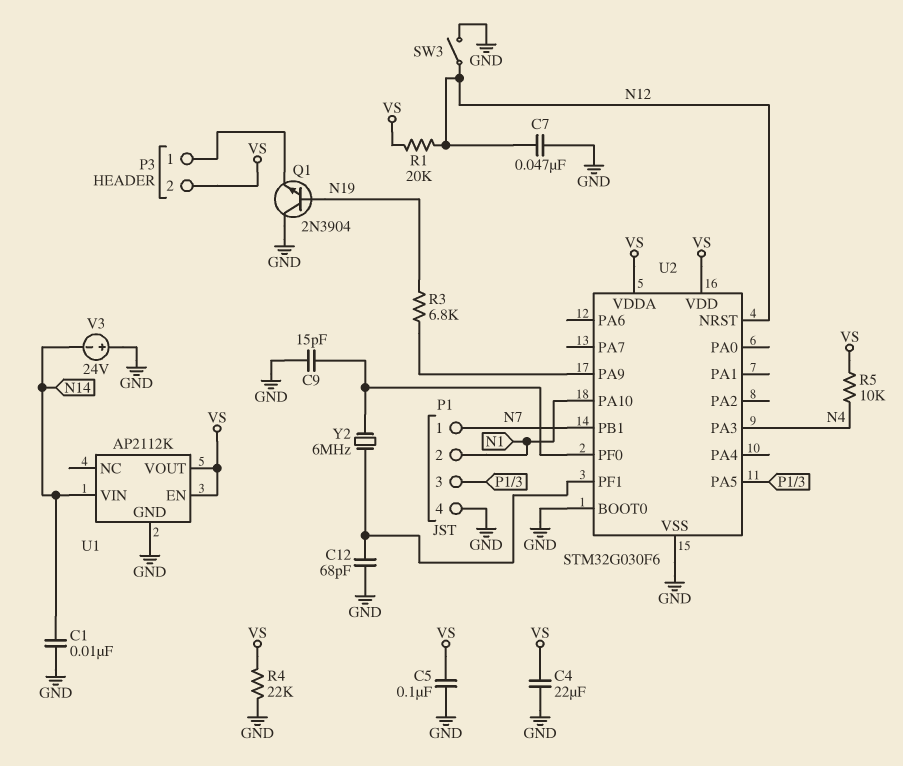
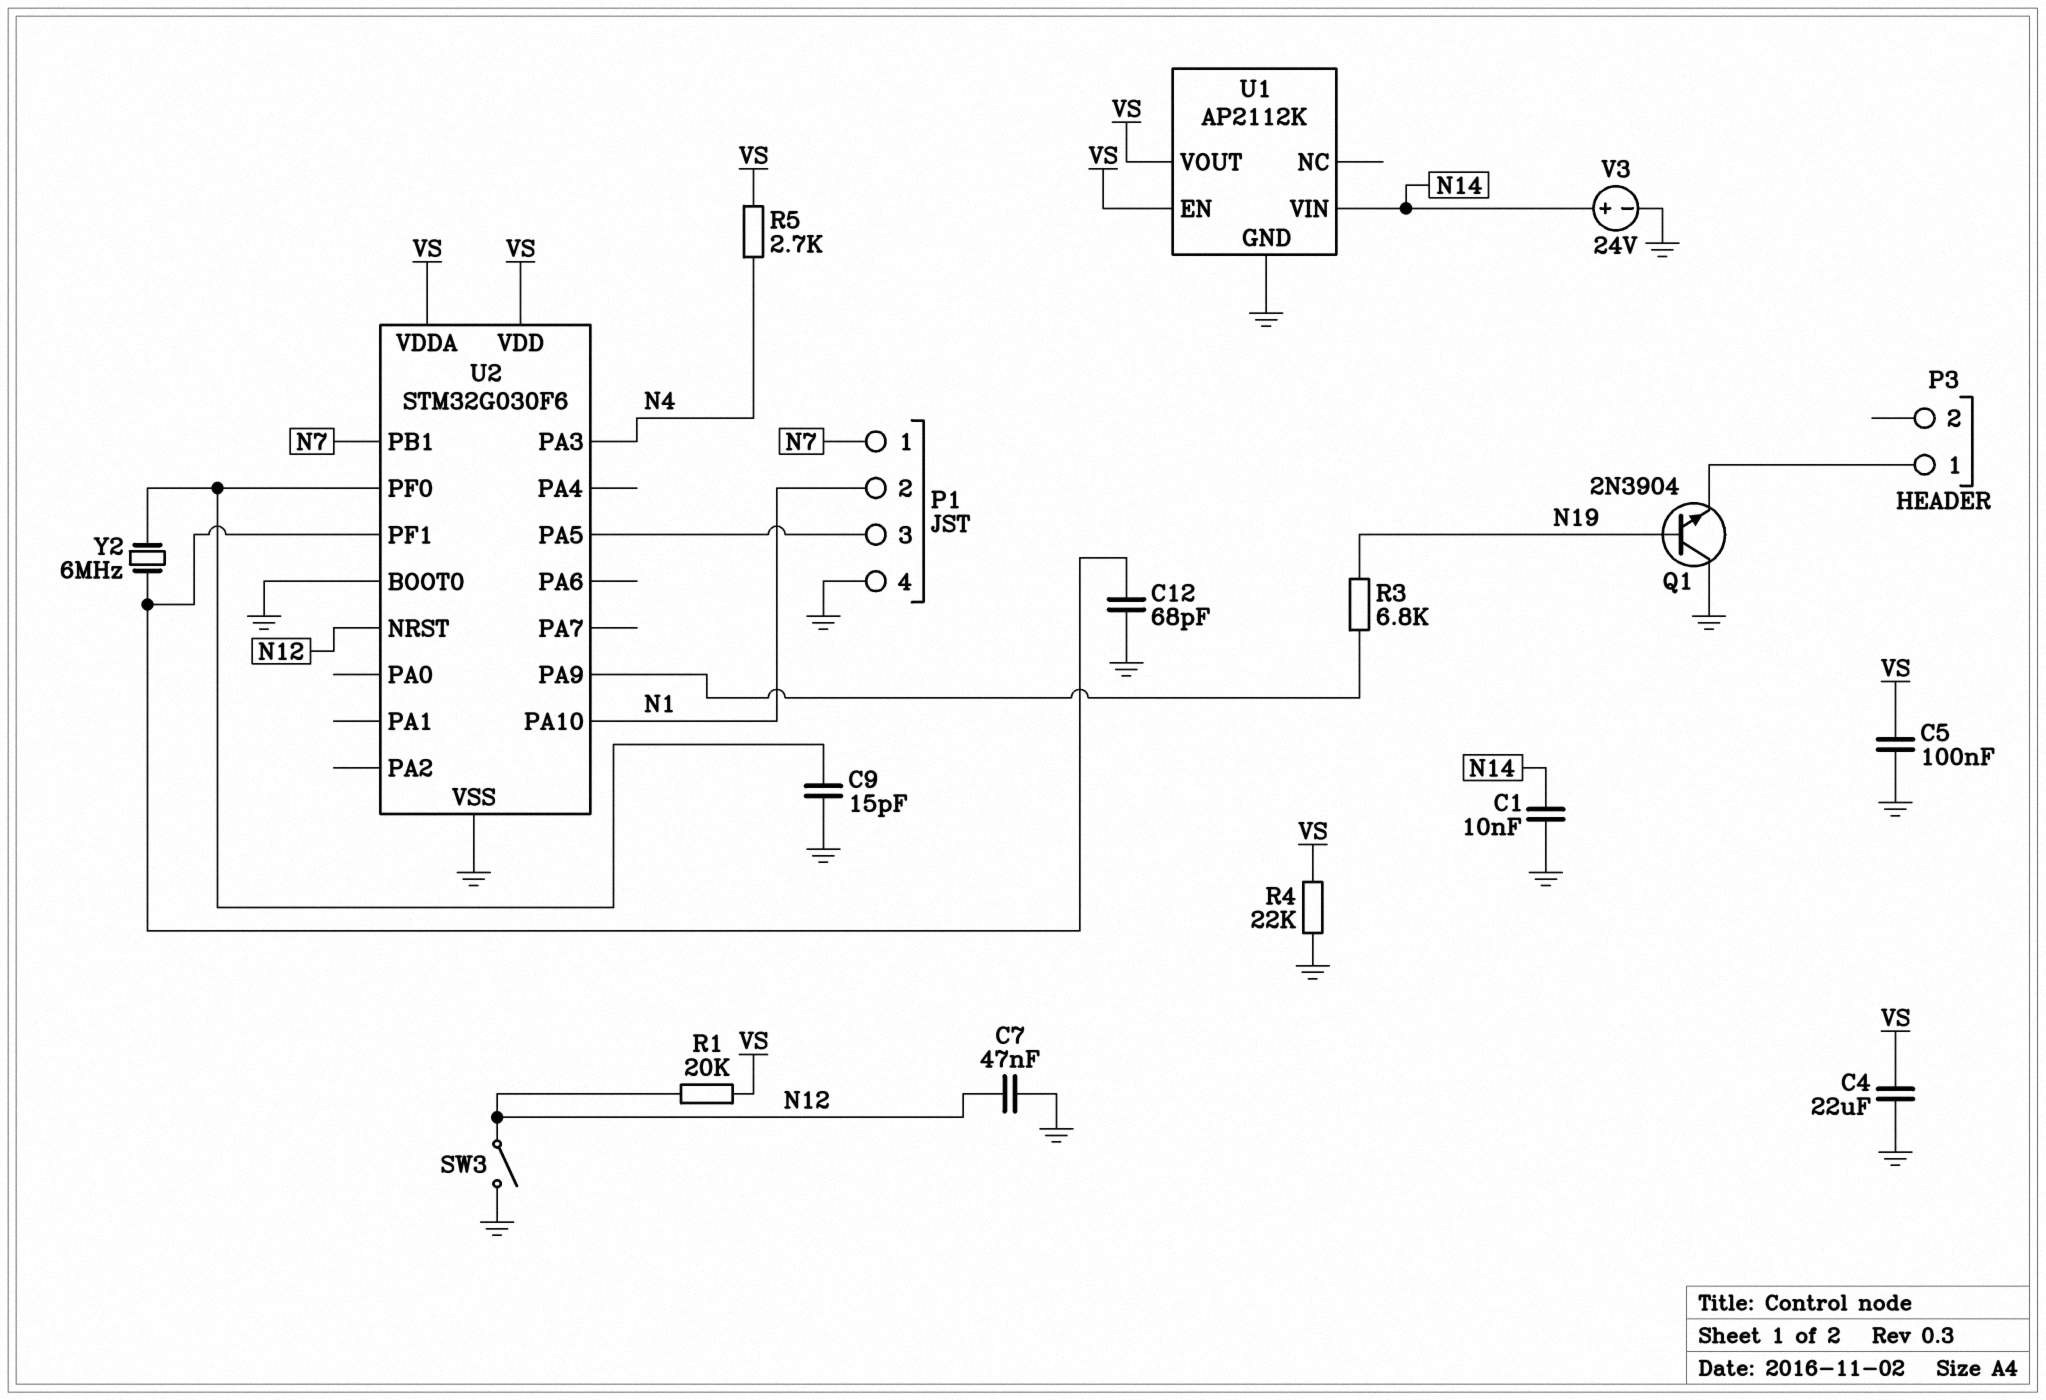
P3 pin 2: VS -> none
R5: 10k (N4, VS) -> 2.7k (N4, VS)
V3: 24V (plus GND, minus N14) -> 24V (plus N14, minus GND)

